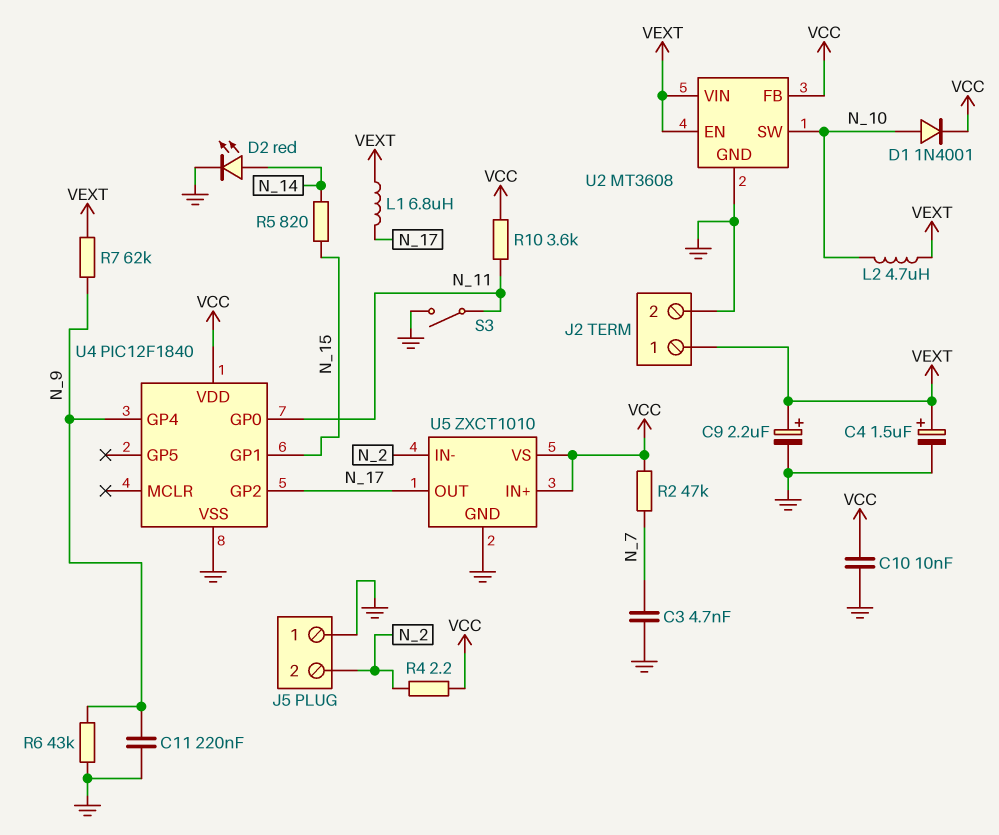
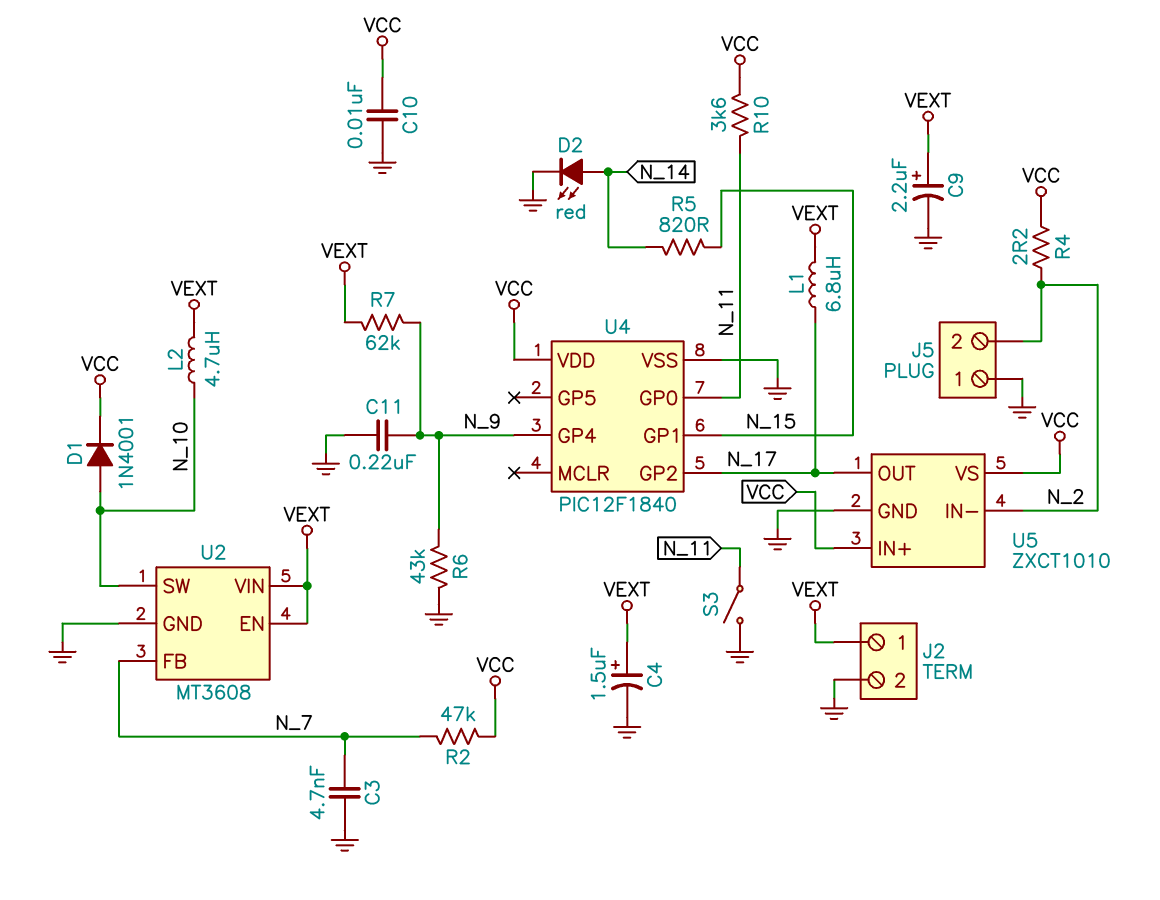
U2 pin FB: VCC -> N_7

